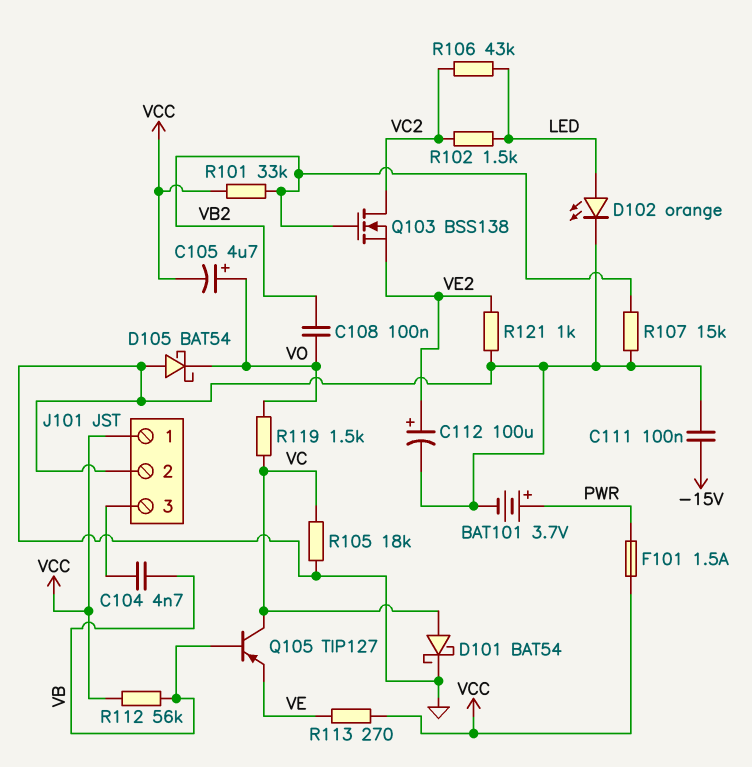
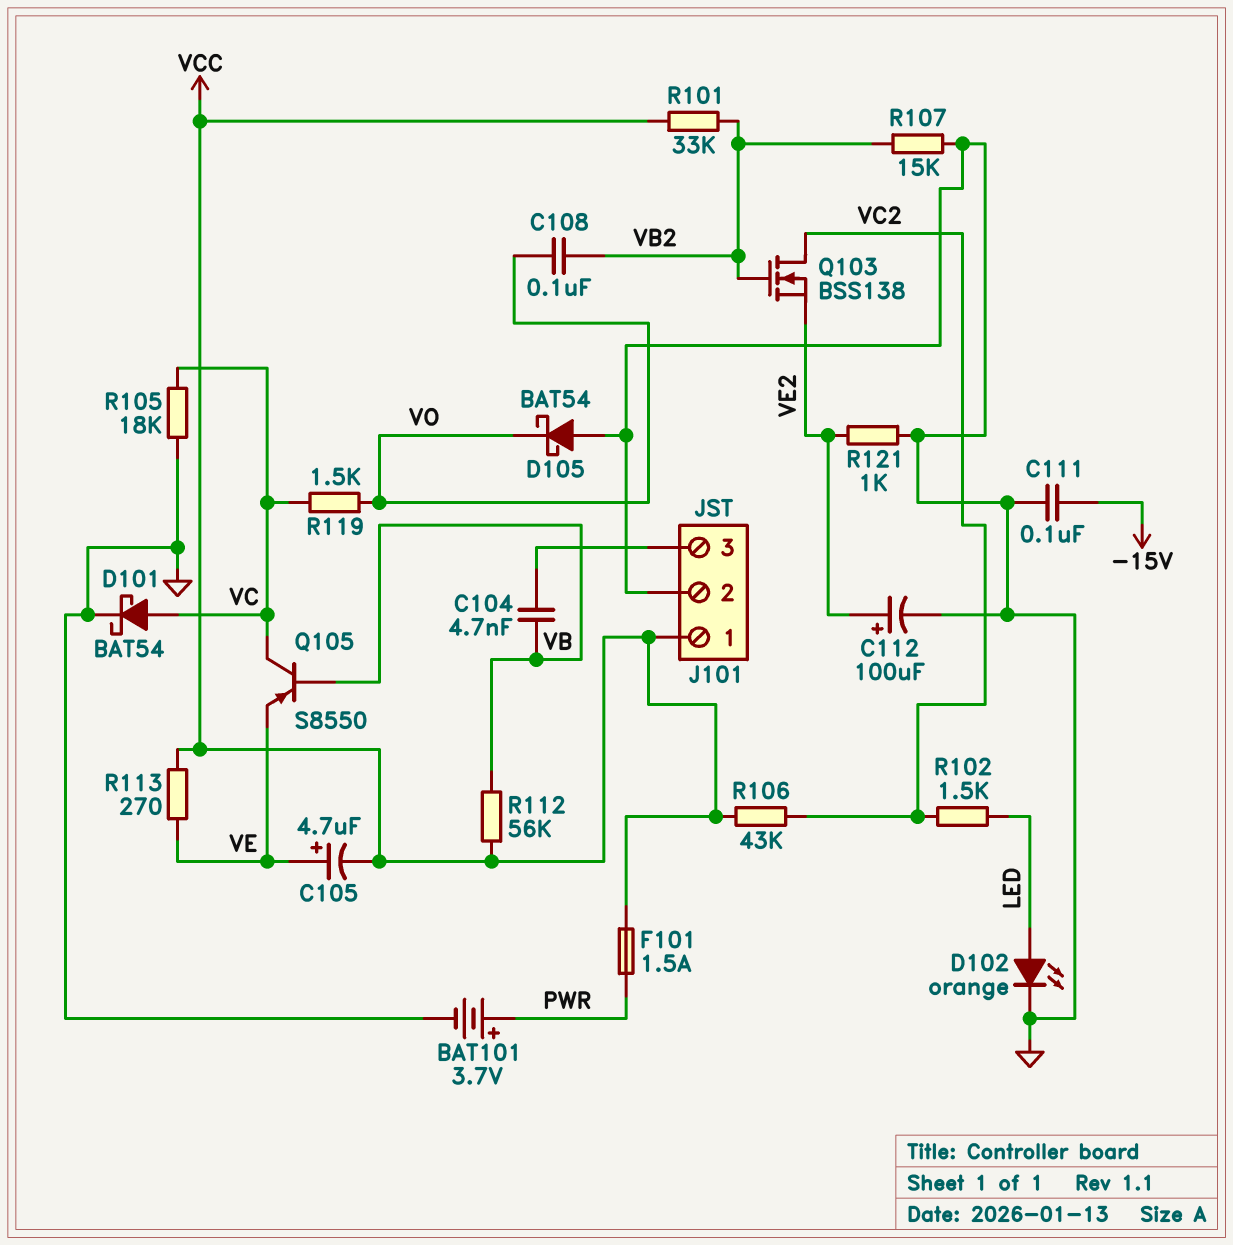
C105: 4.7uF (plus VO, minus VCC) -> 4.7uF (plus VE, minus VCC)
Q105: PNP TIP127 (B VB, C VC, E VE) -> PNP S8550 (B VB, C VC, E VE)
R106: 43k (LED, VC2) -> 43k (VC2, VCC)

